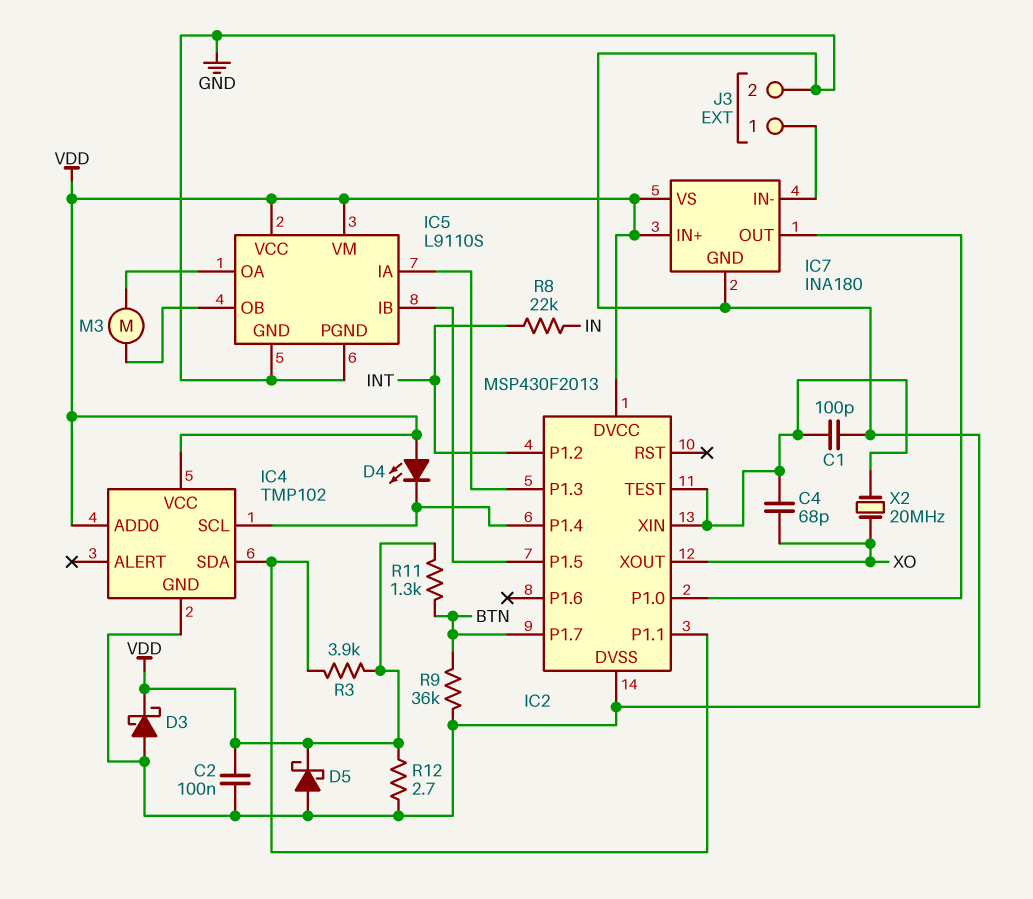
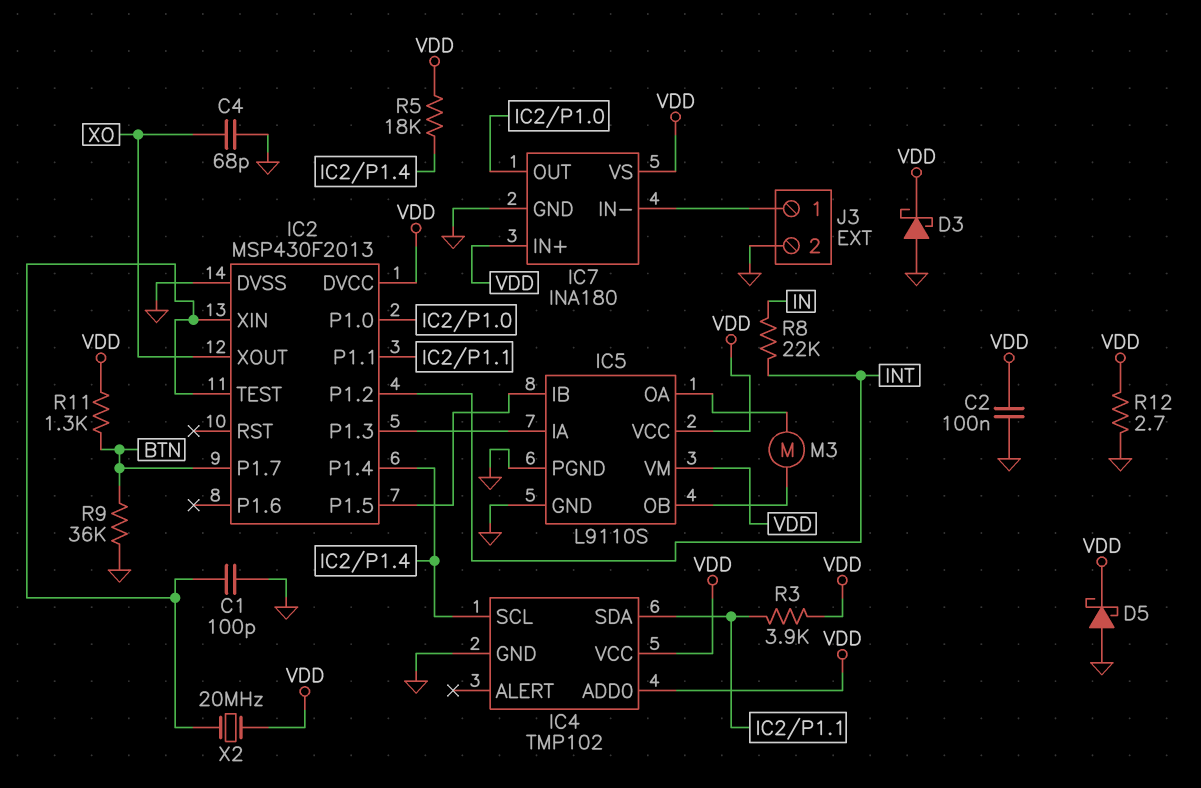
C4: 68pF (IC2/TEST, XO) -> 68pF (GND, XO)
D4: LED (A VDD, K IC2/P1.4) -> none
R5: none -> 18k (IC2/P1.4, VDD)
X2: 20MHz (IC2/TEST, XO) -> 20MHz (IC2/TEST, VDD)

